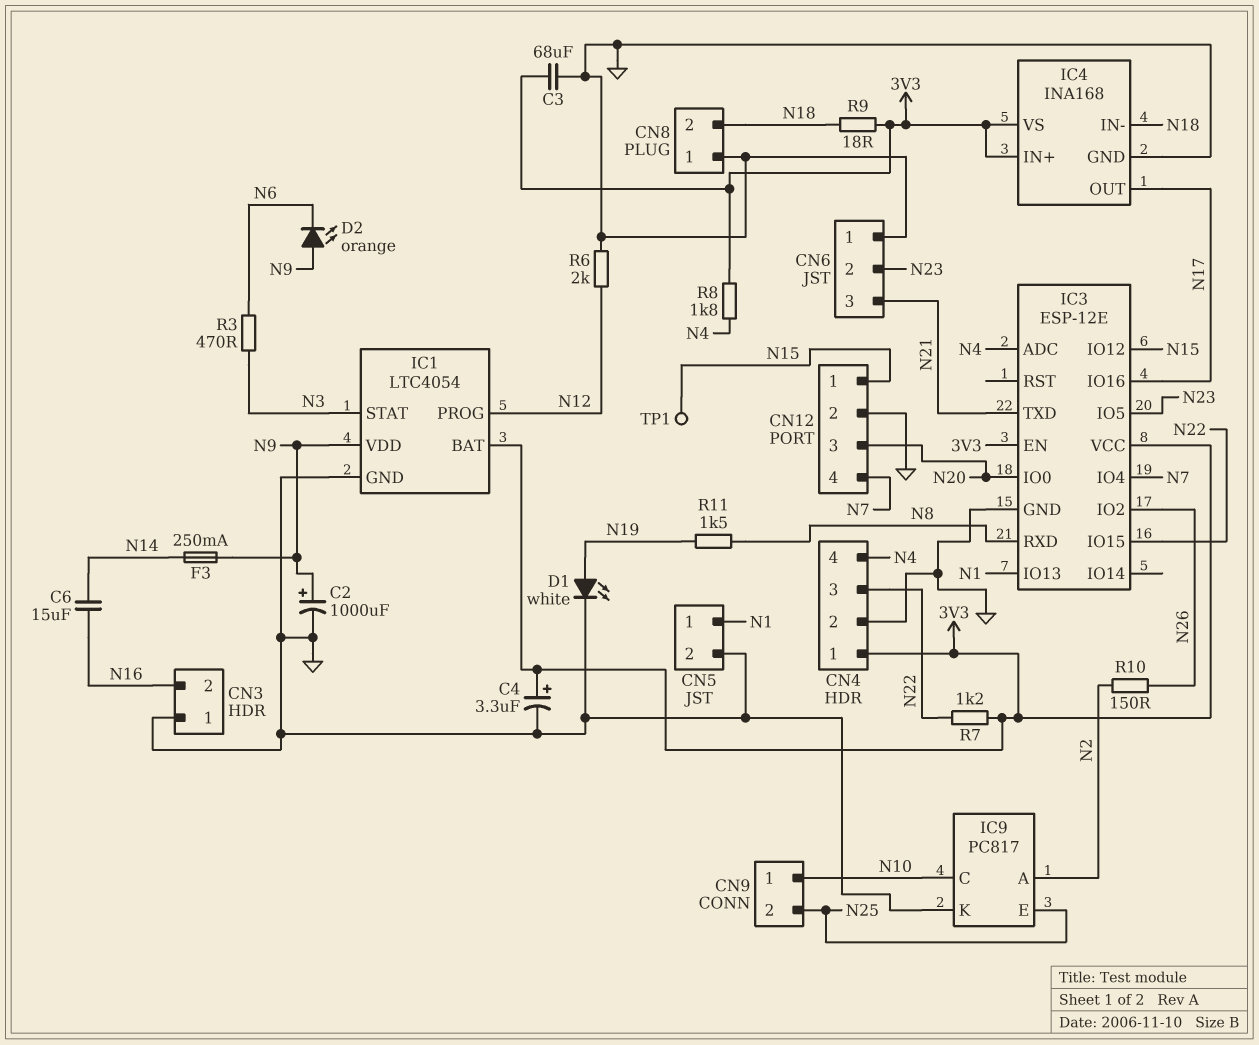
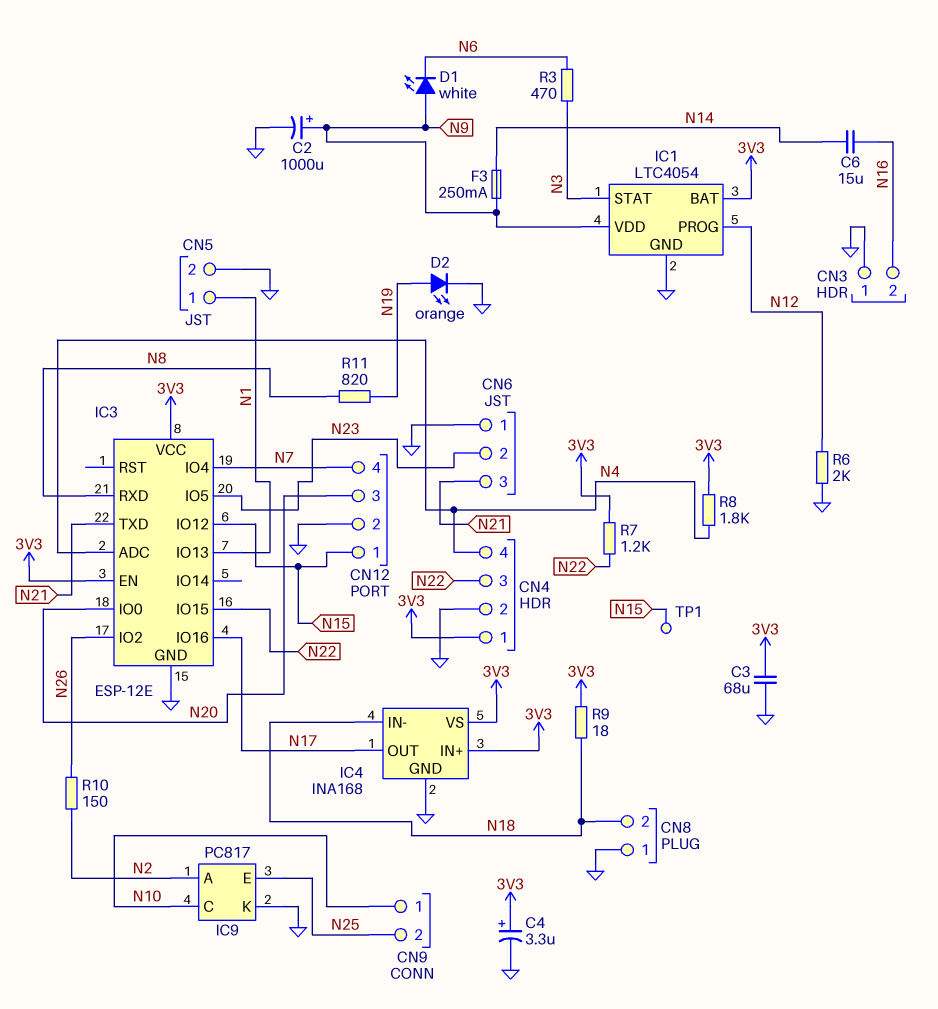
D1: LED white (A N19, K GND) -> LED white (A N9, K N6)
D2: LED orange (A N9, K N6) -> LED orange (A N19, K GND)
R11: 1.5k (N8, N19) -> 820 (N8, N19)

